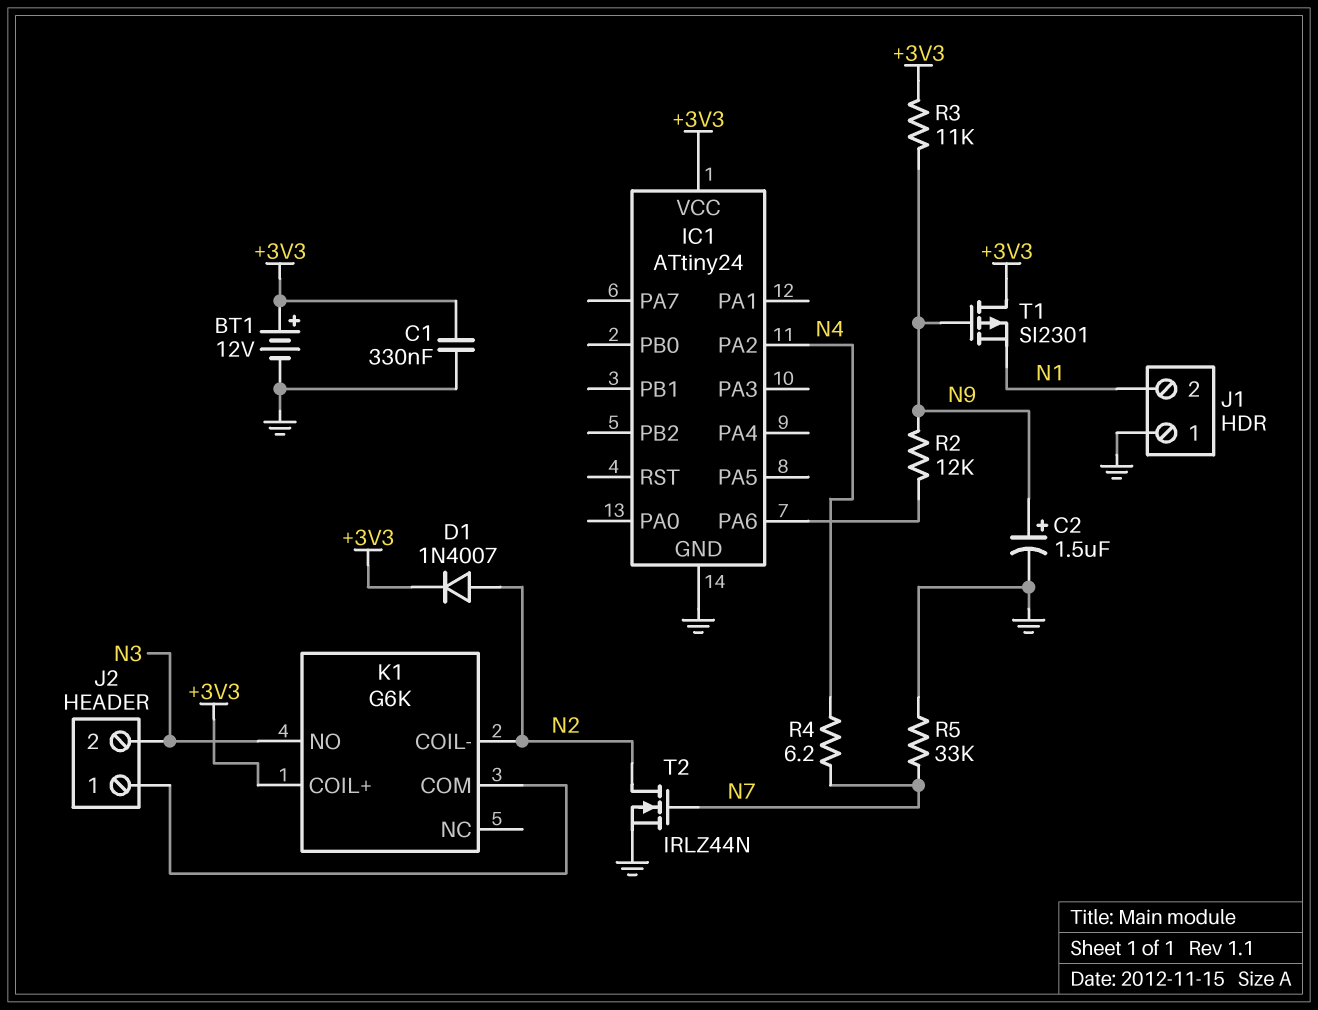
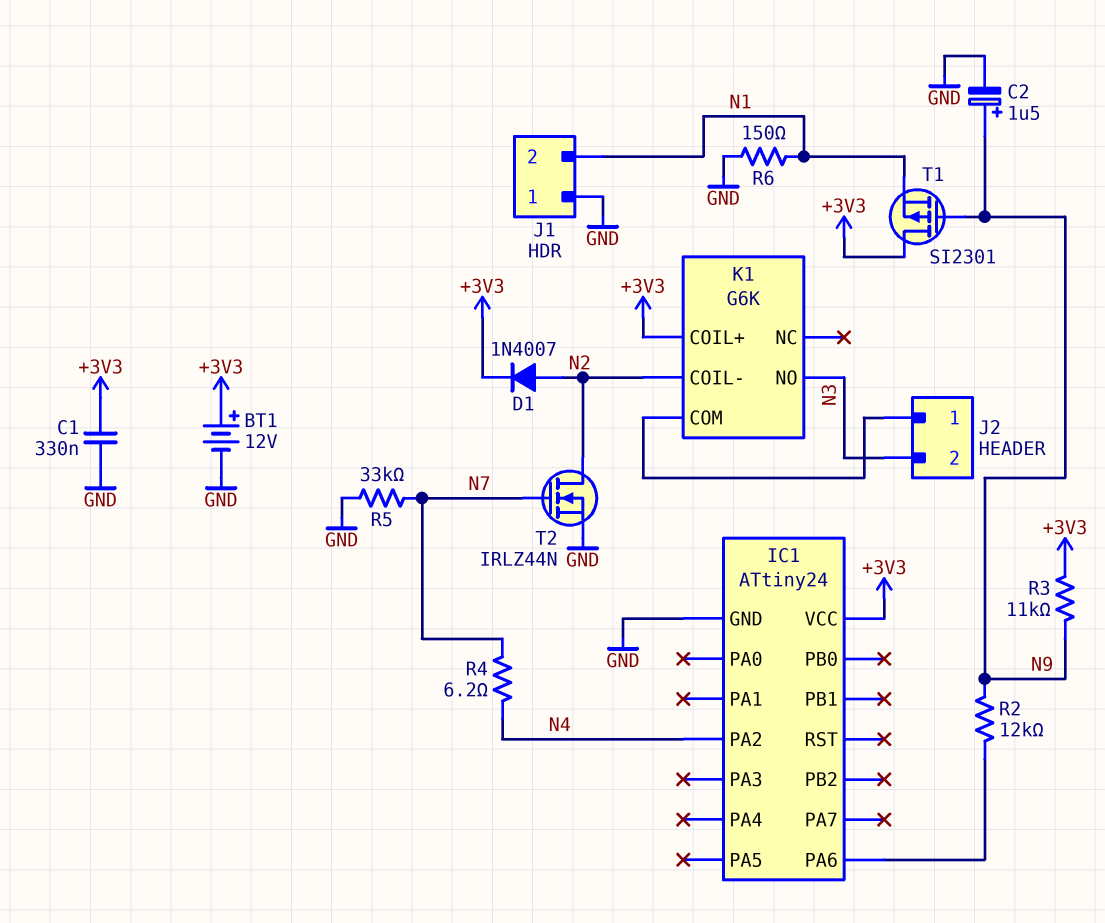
R6: none -> 150 (GND, N1)

